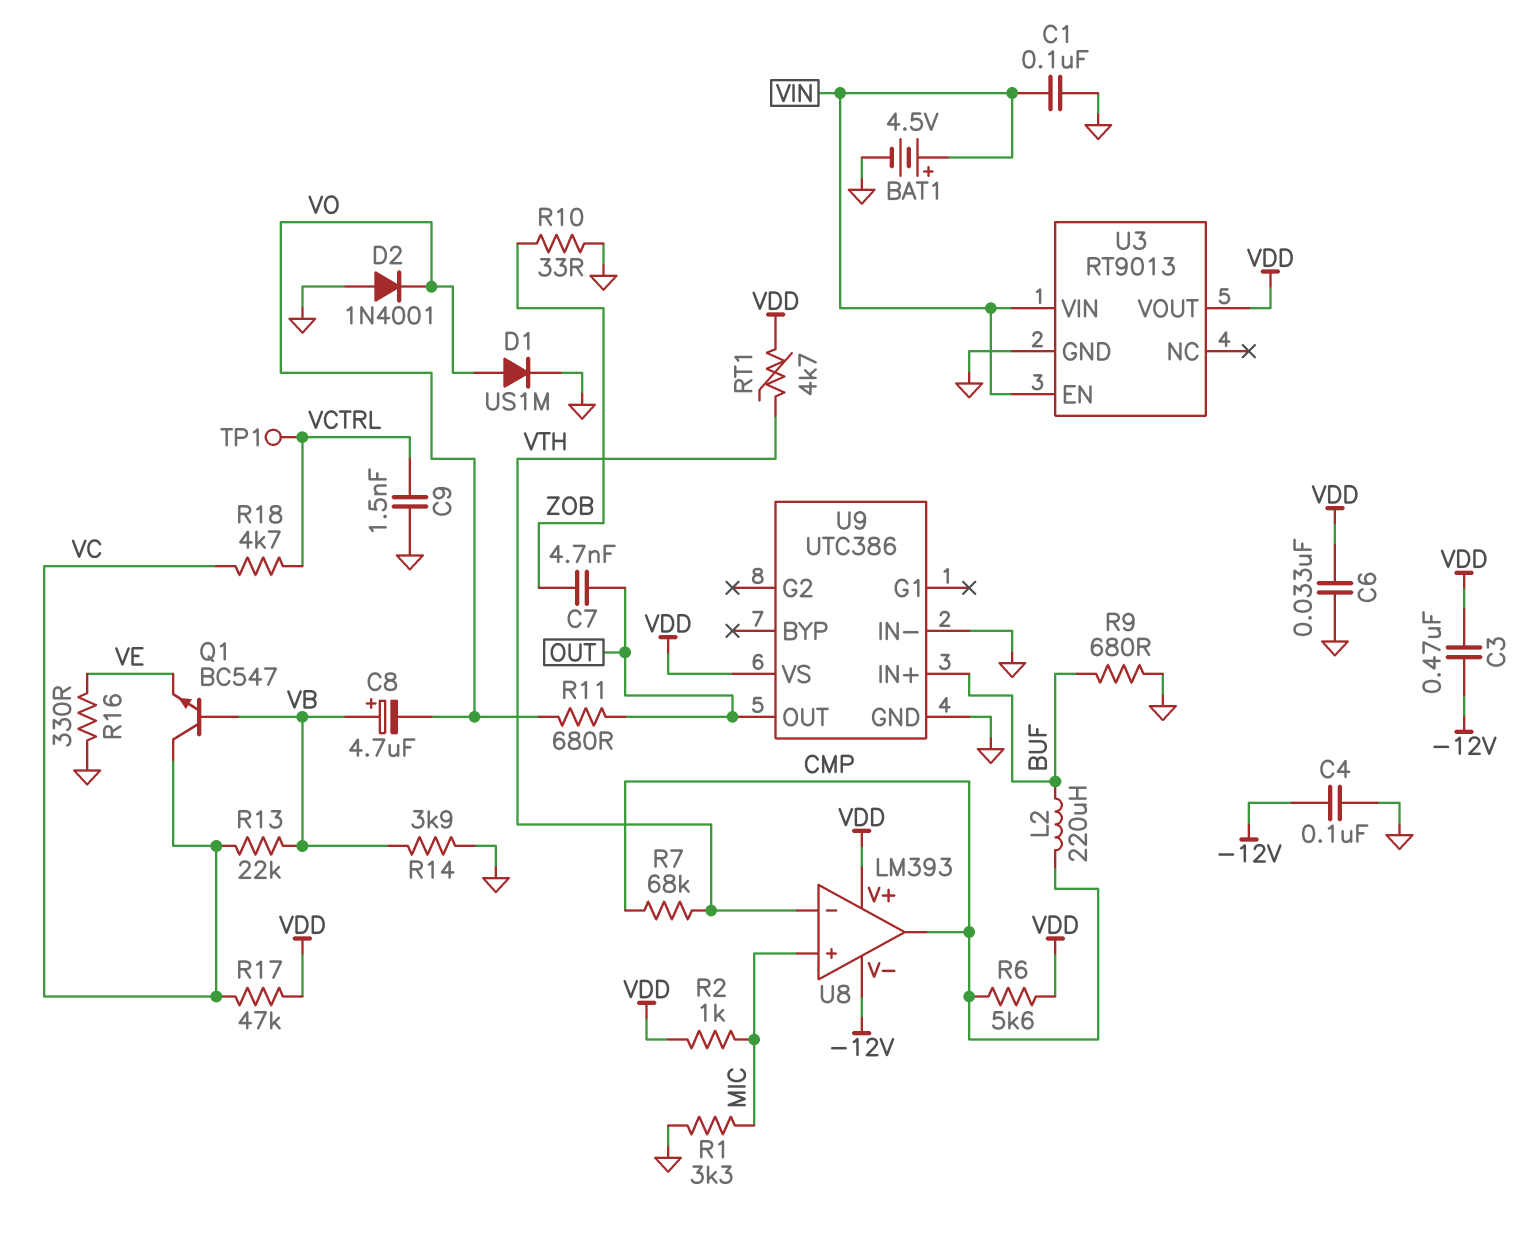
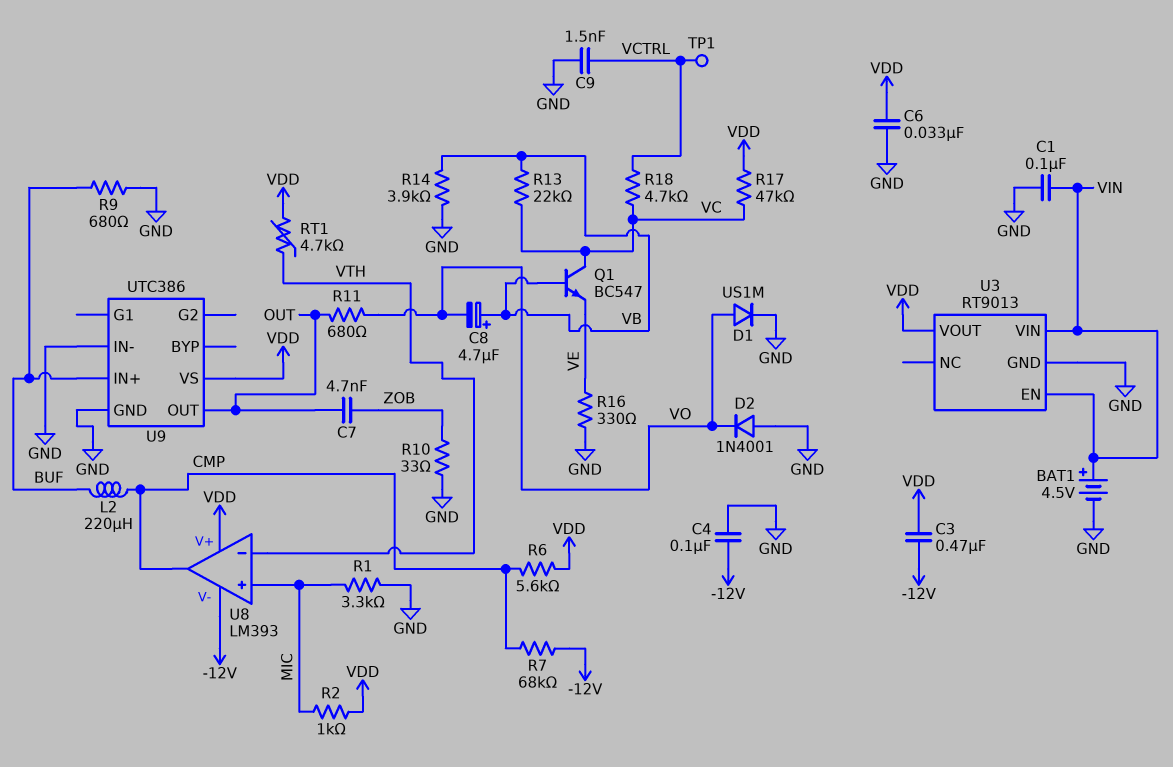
R7: 68k (CMP, VTH) -> 68k (-12V, CMP)

